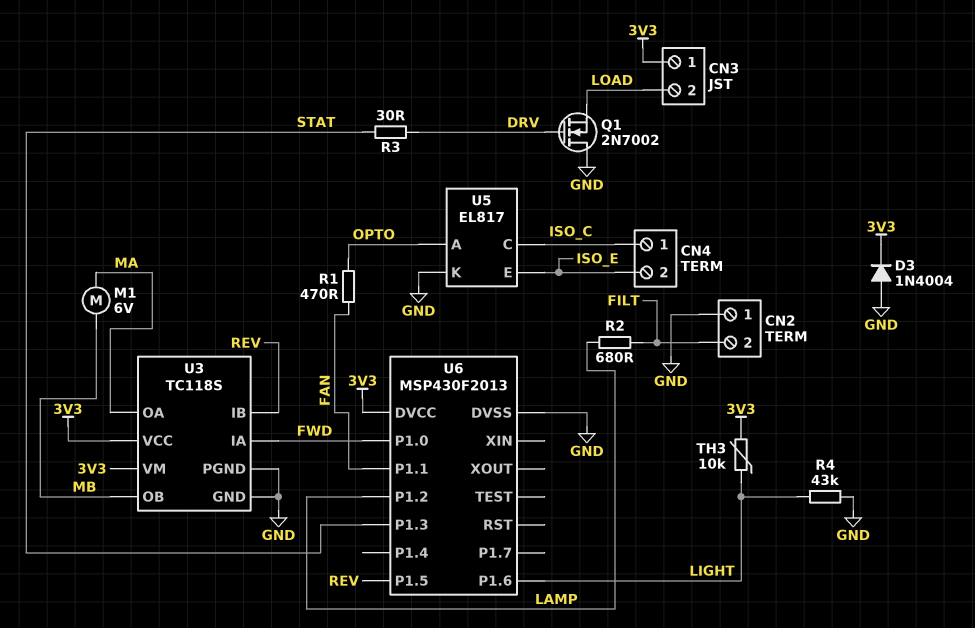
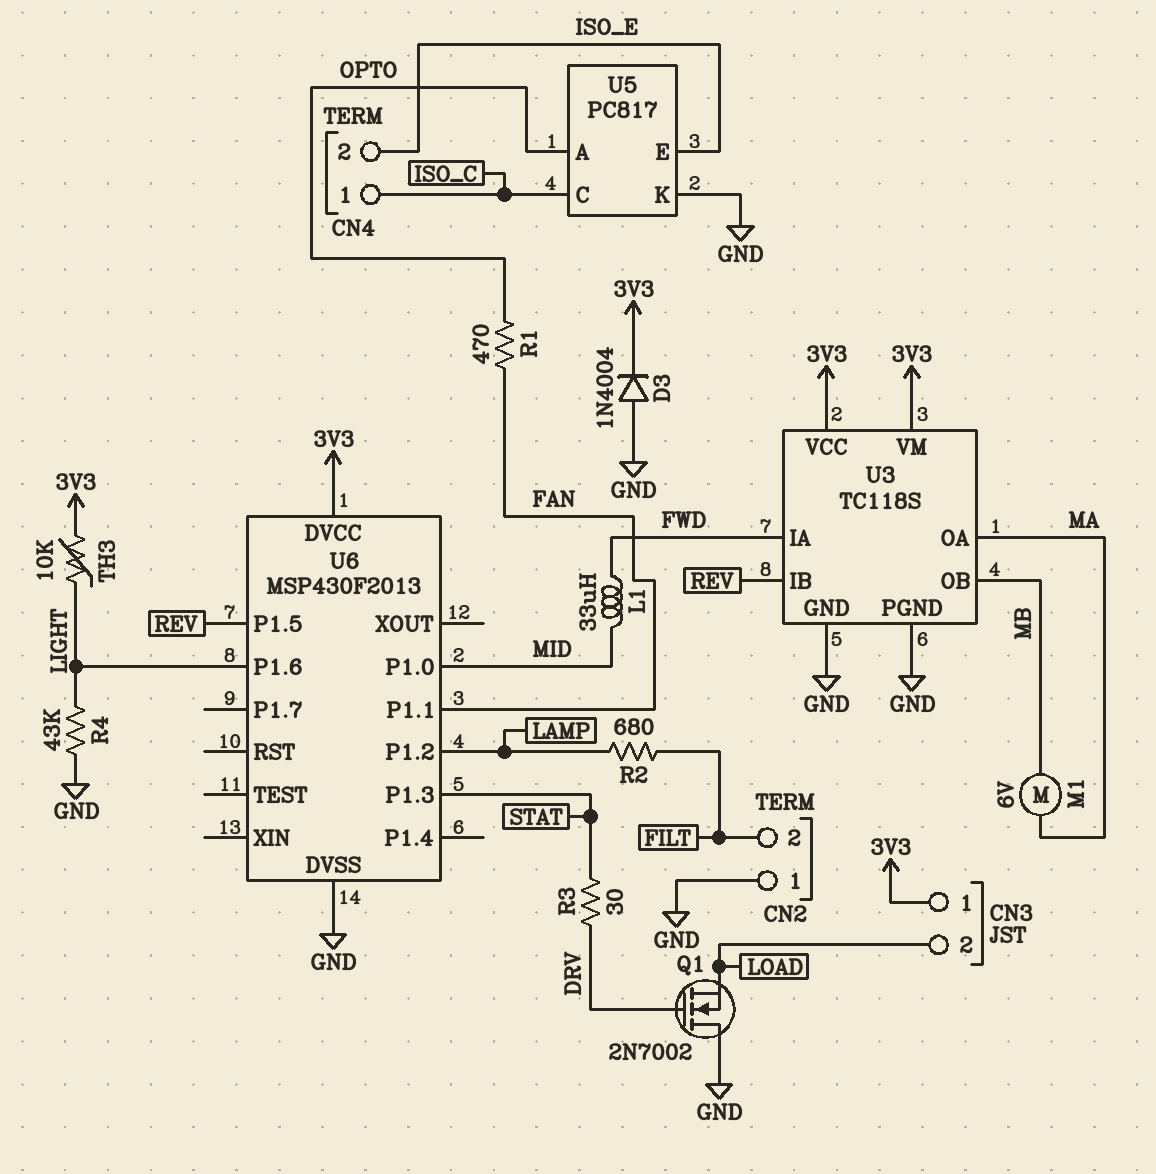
L1: none -> 33uH (FWD, MID)
U5: EL817 -> PC817
U6 pin P1.0: FWD -> MID

